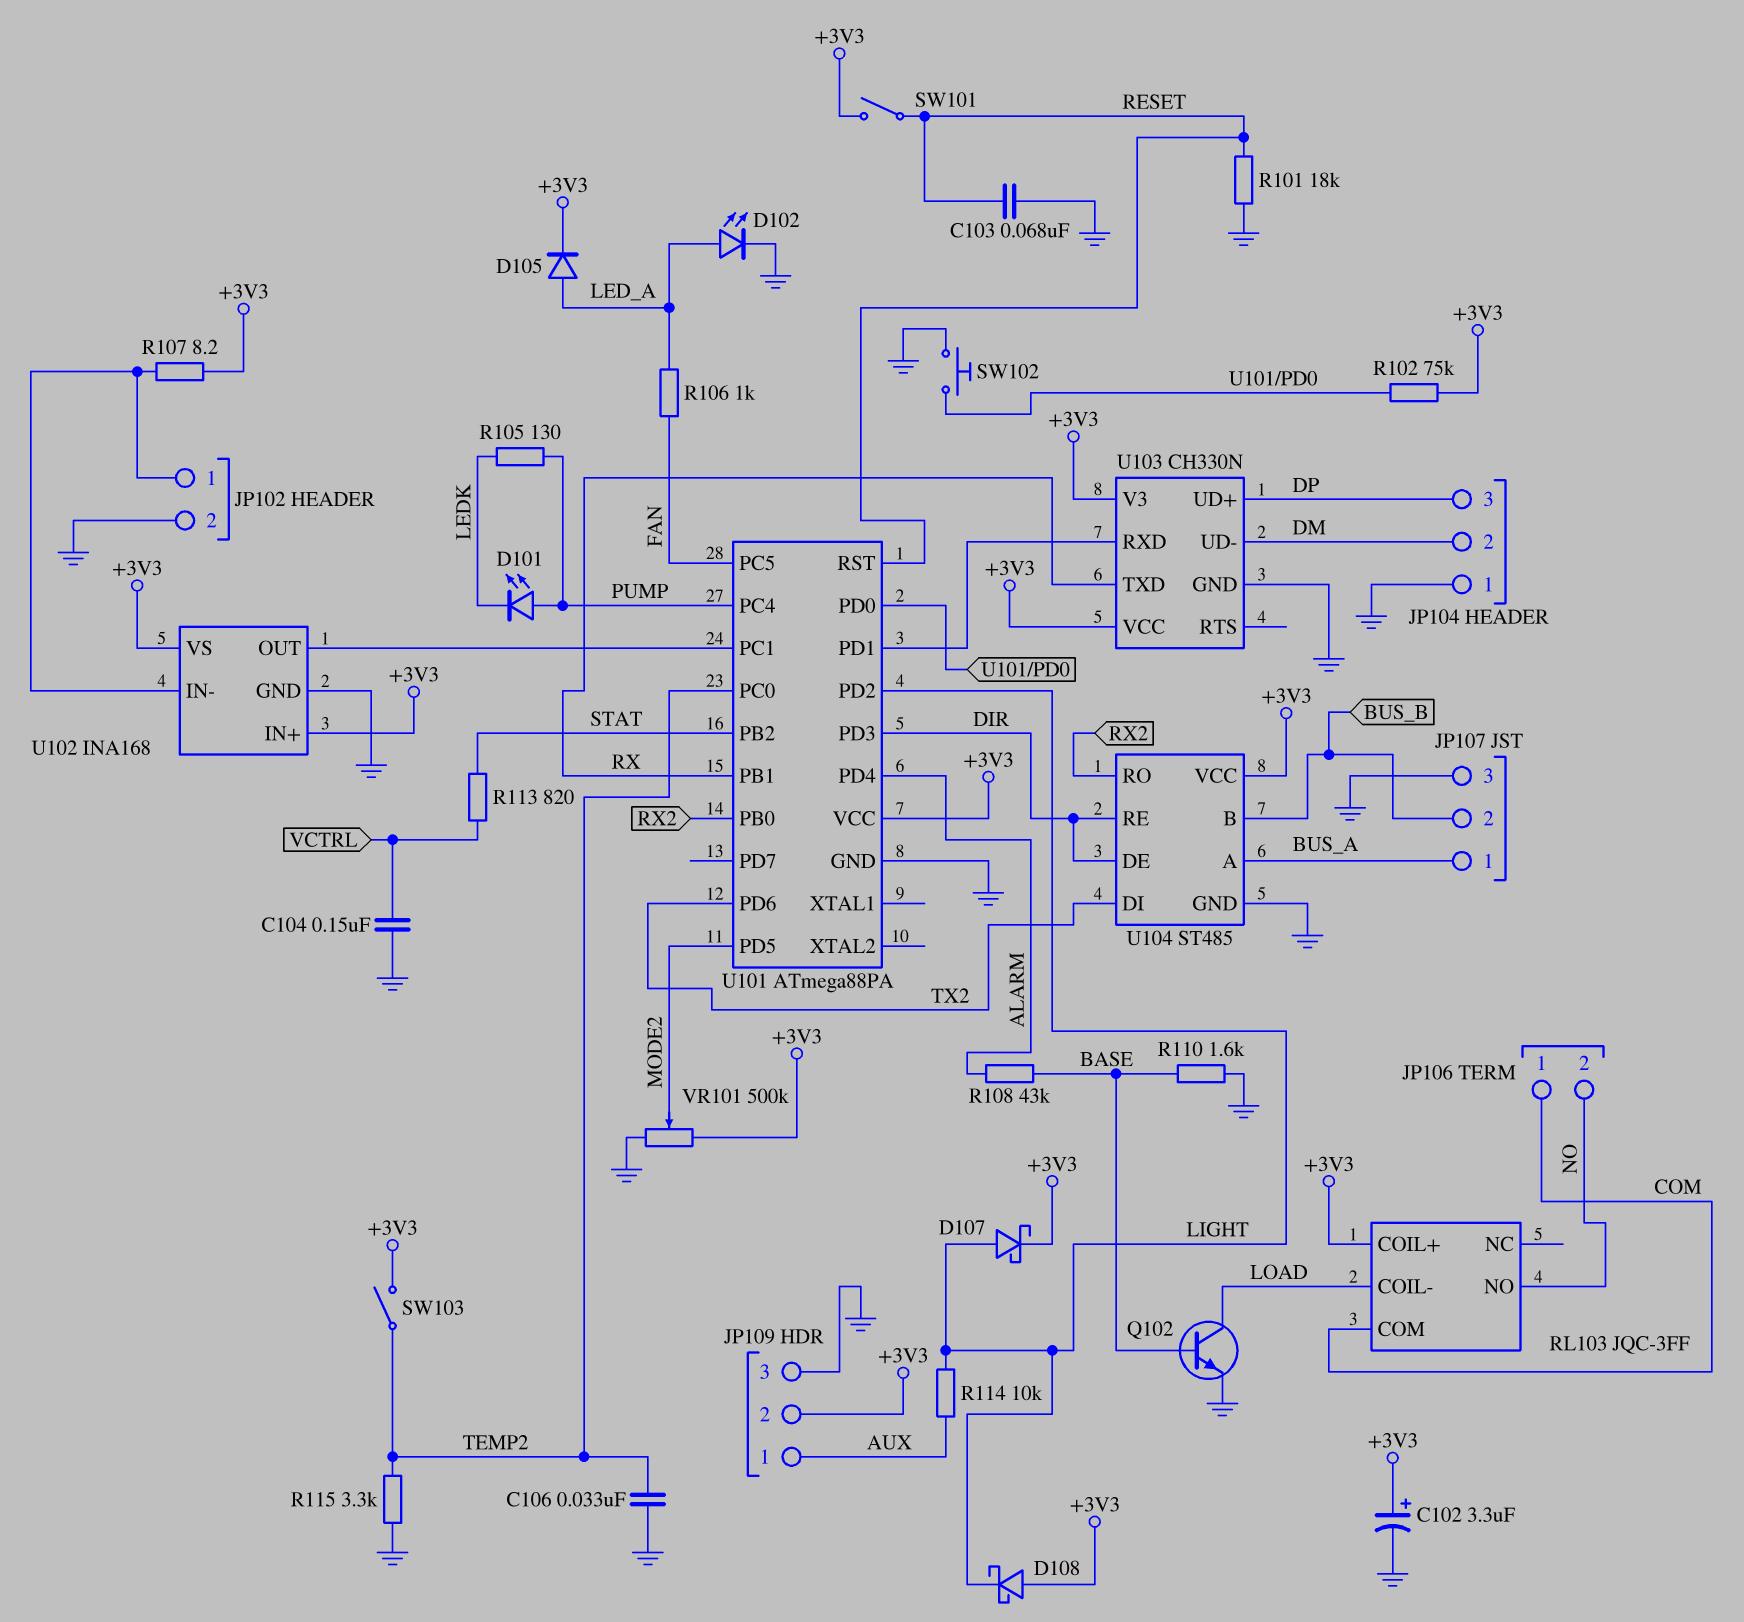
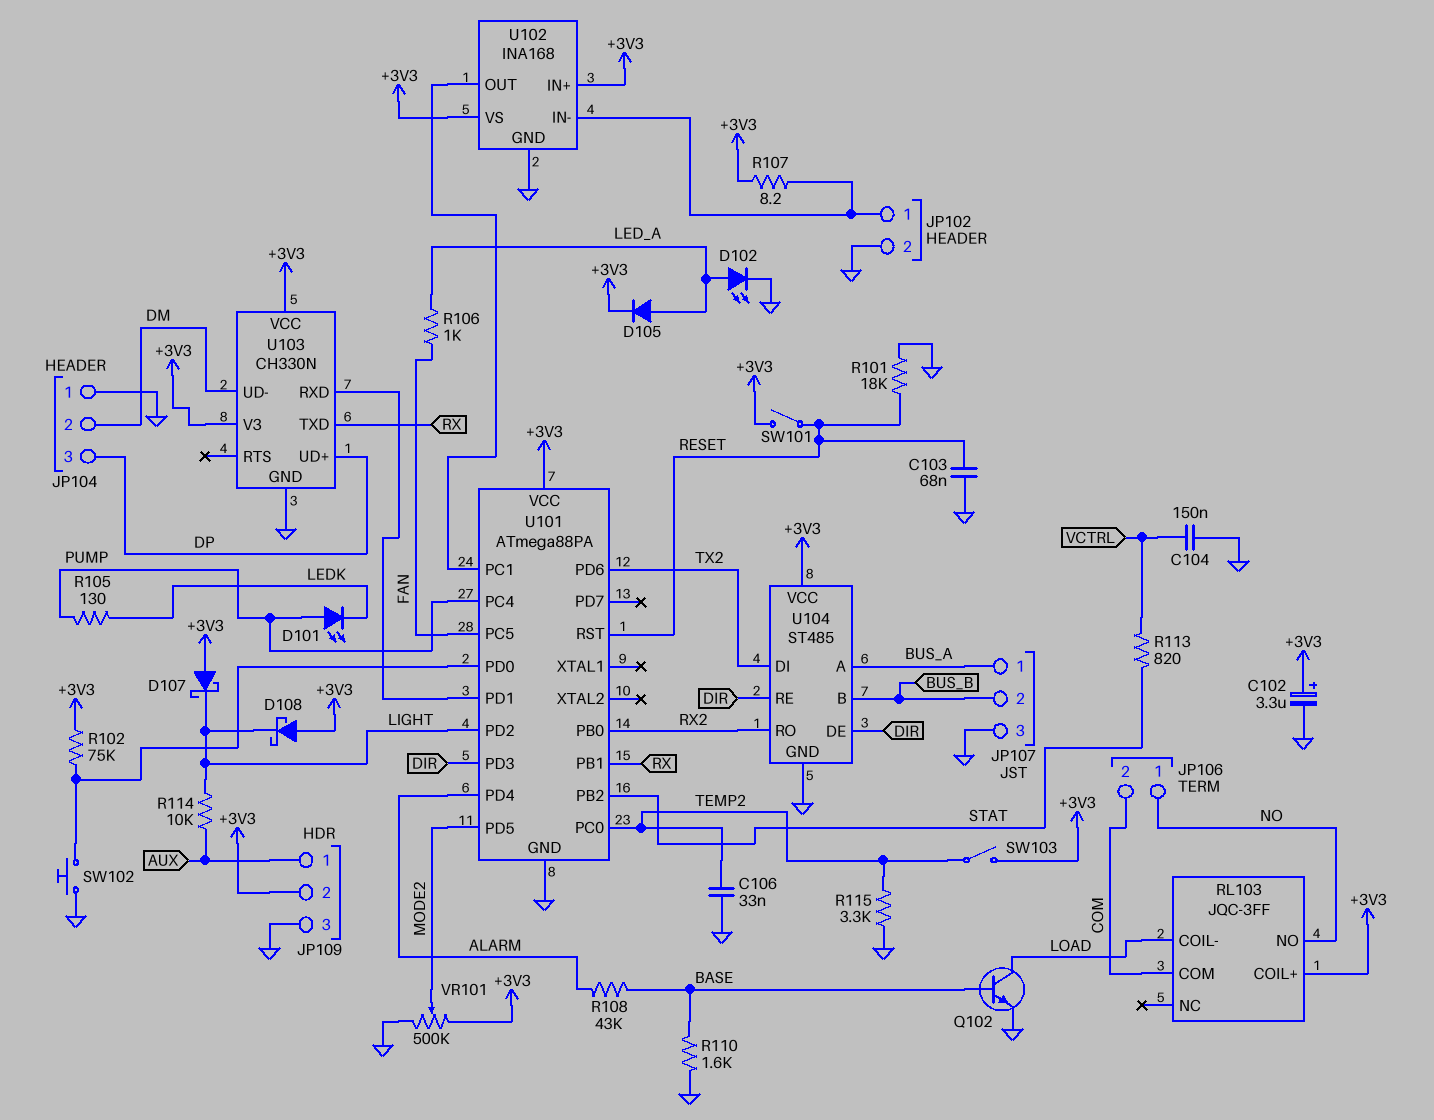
D107: schottky (A LIGHT, K +3V3) -> schottky (A +3V3, K LIGHT)
JP106 pin 1: COM -> NO
JP106 pin 2: NO -> COM

